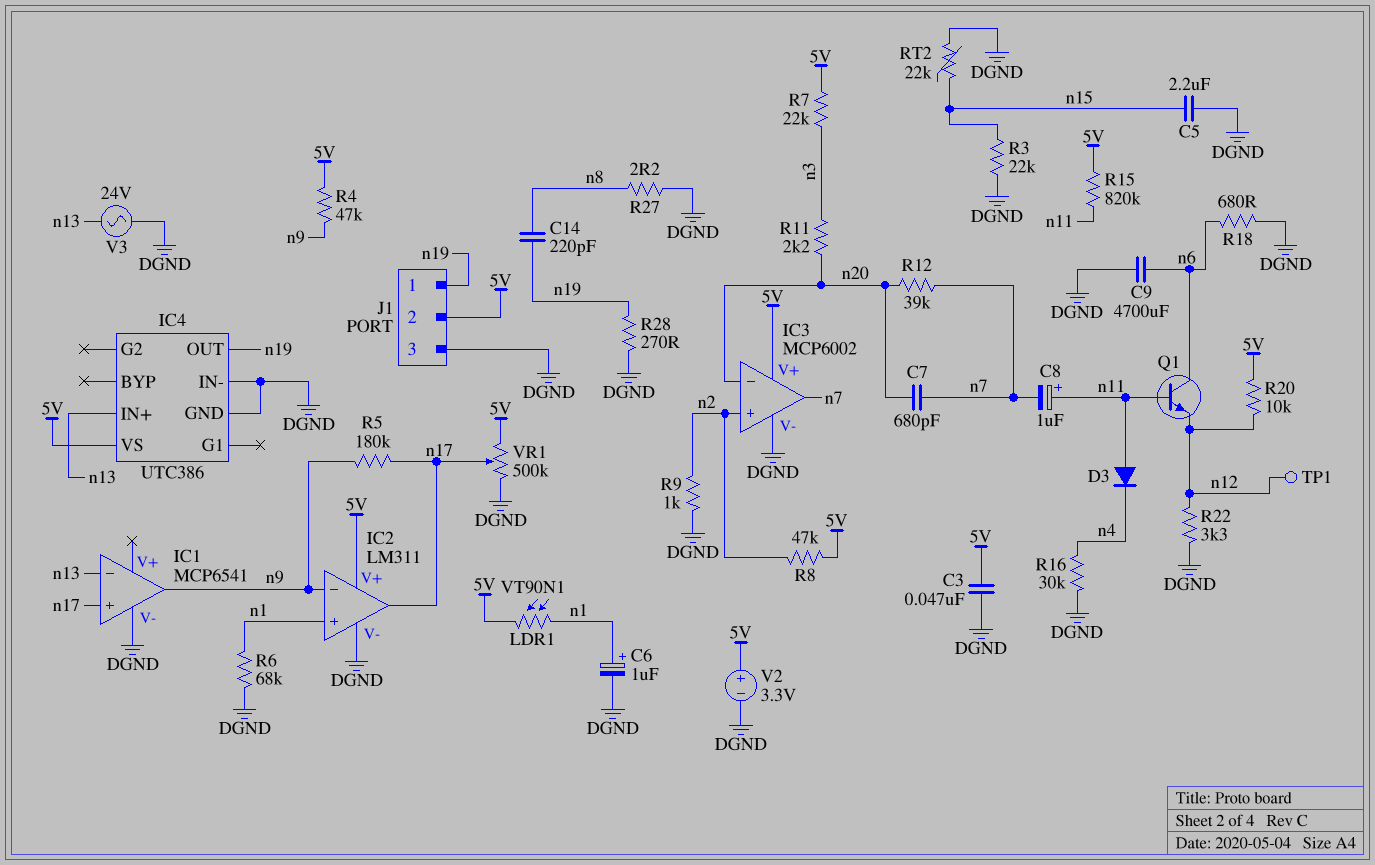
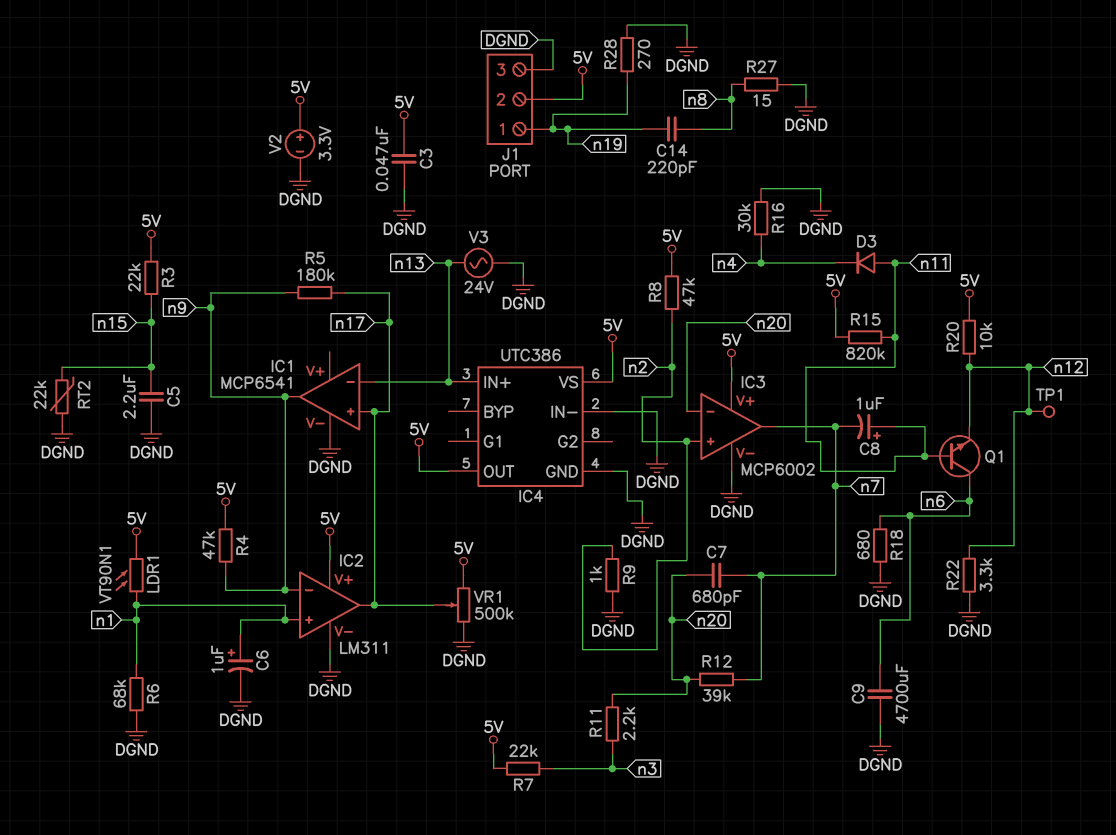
IC4 pin OUT: n19 -> 5V
R3: 22k (DGND, n15) -> 22k (5V, n15)
R27: 2.2 (DGND, n8) -> 15 (DGND, n8)

